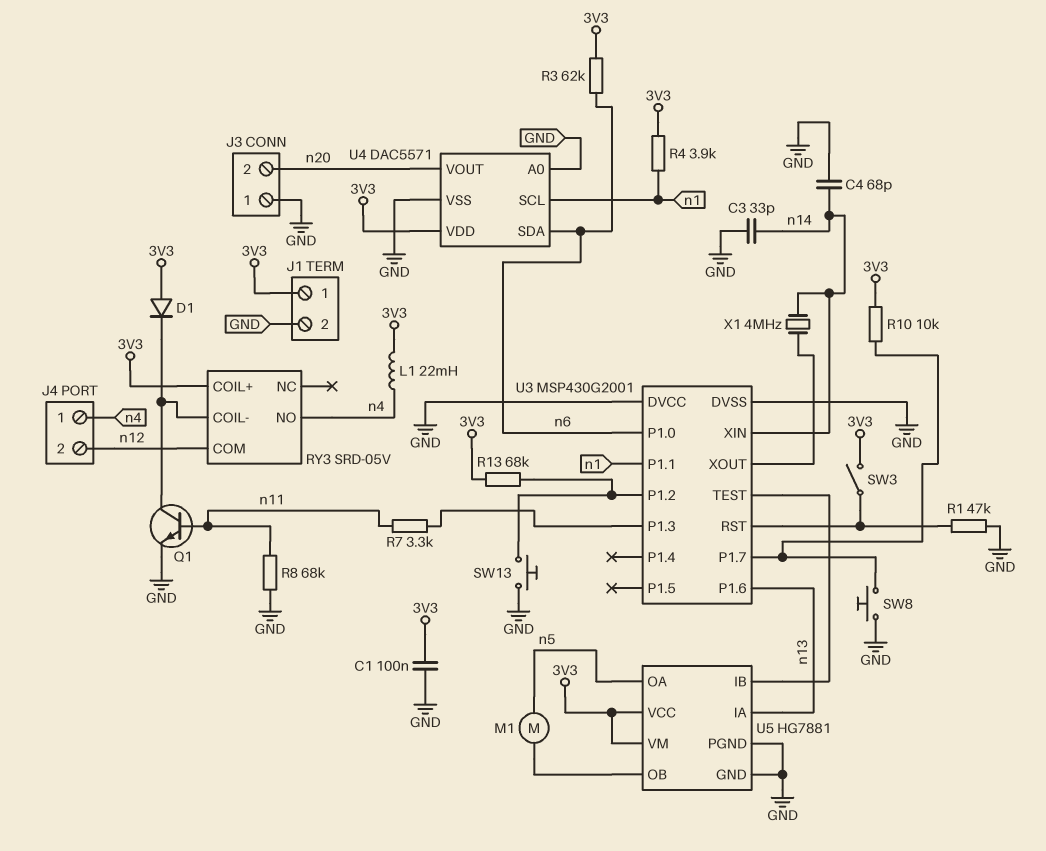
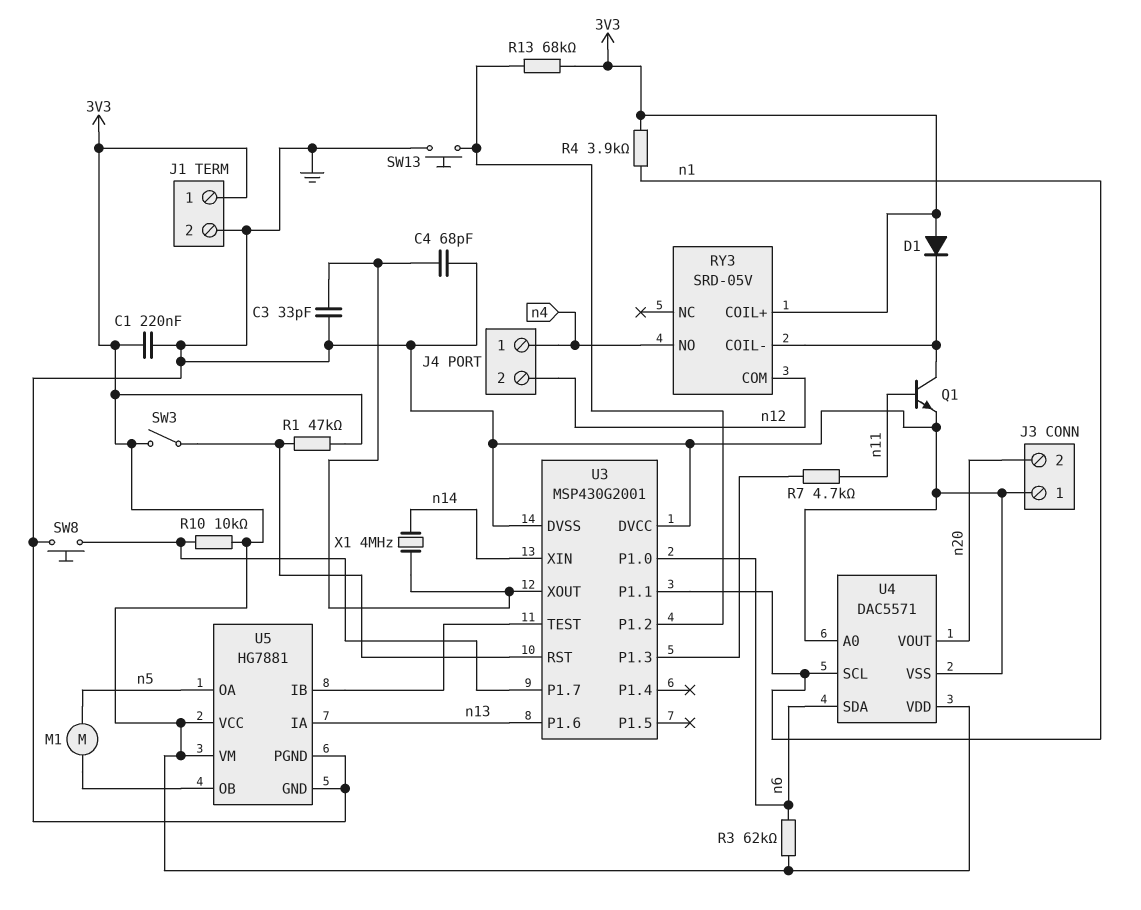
C1: 100nF (3V3, GND) -> 220nF (3V3, GND)
C3: 33pF (GND, n14) -> 33pF (GND, U3/XOUT)
C4: 68pF (GND, n14) -> 68pF (GND, U3/XOUT)
L1: 22mH (3V3, n4) -> none
R1: 47k (GND, U3/RST) -> 47k (3V3, U3/RST)
R7: 3.3k (U3/P1.3, n11) -> 4.7k (U3/P1.3, n11)
R8: 68k (GND, n11) -> none

